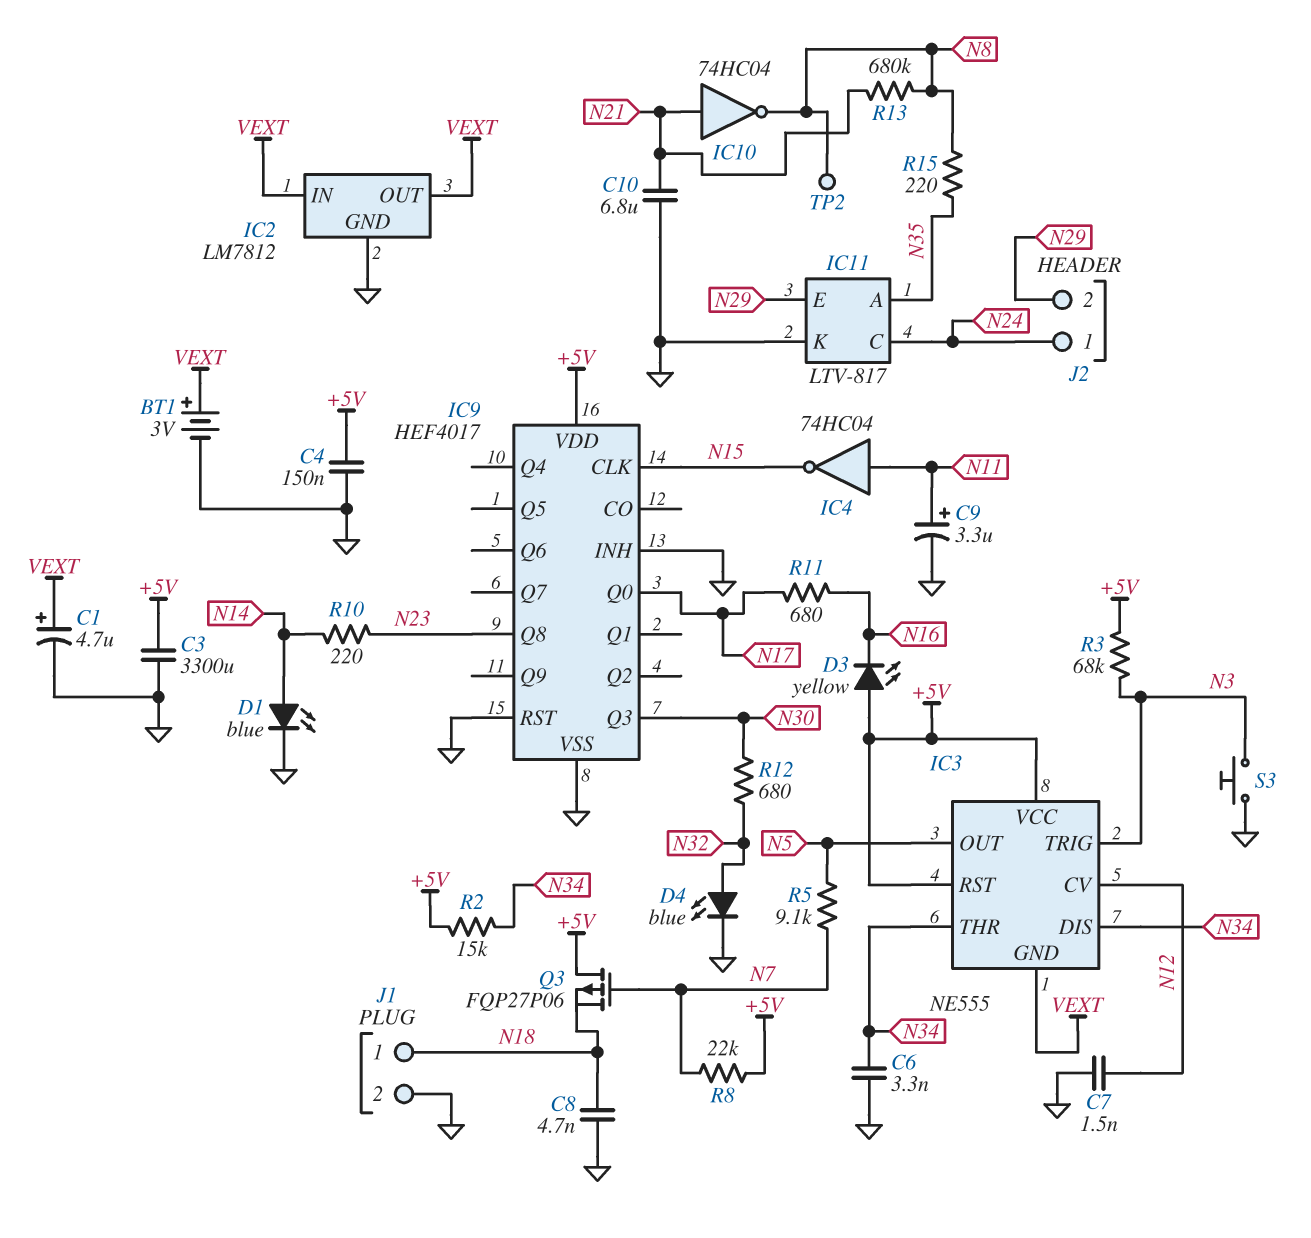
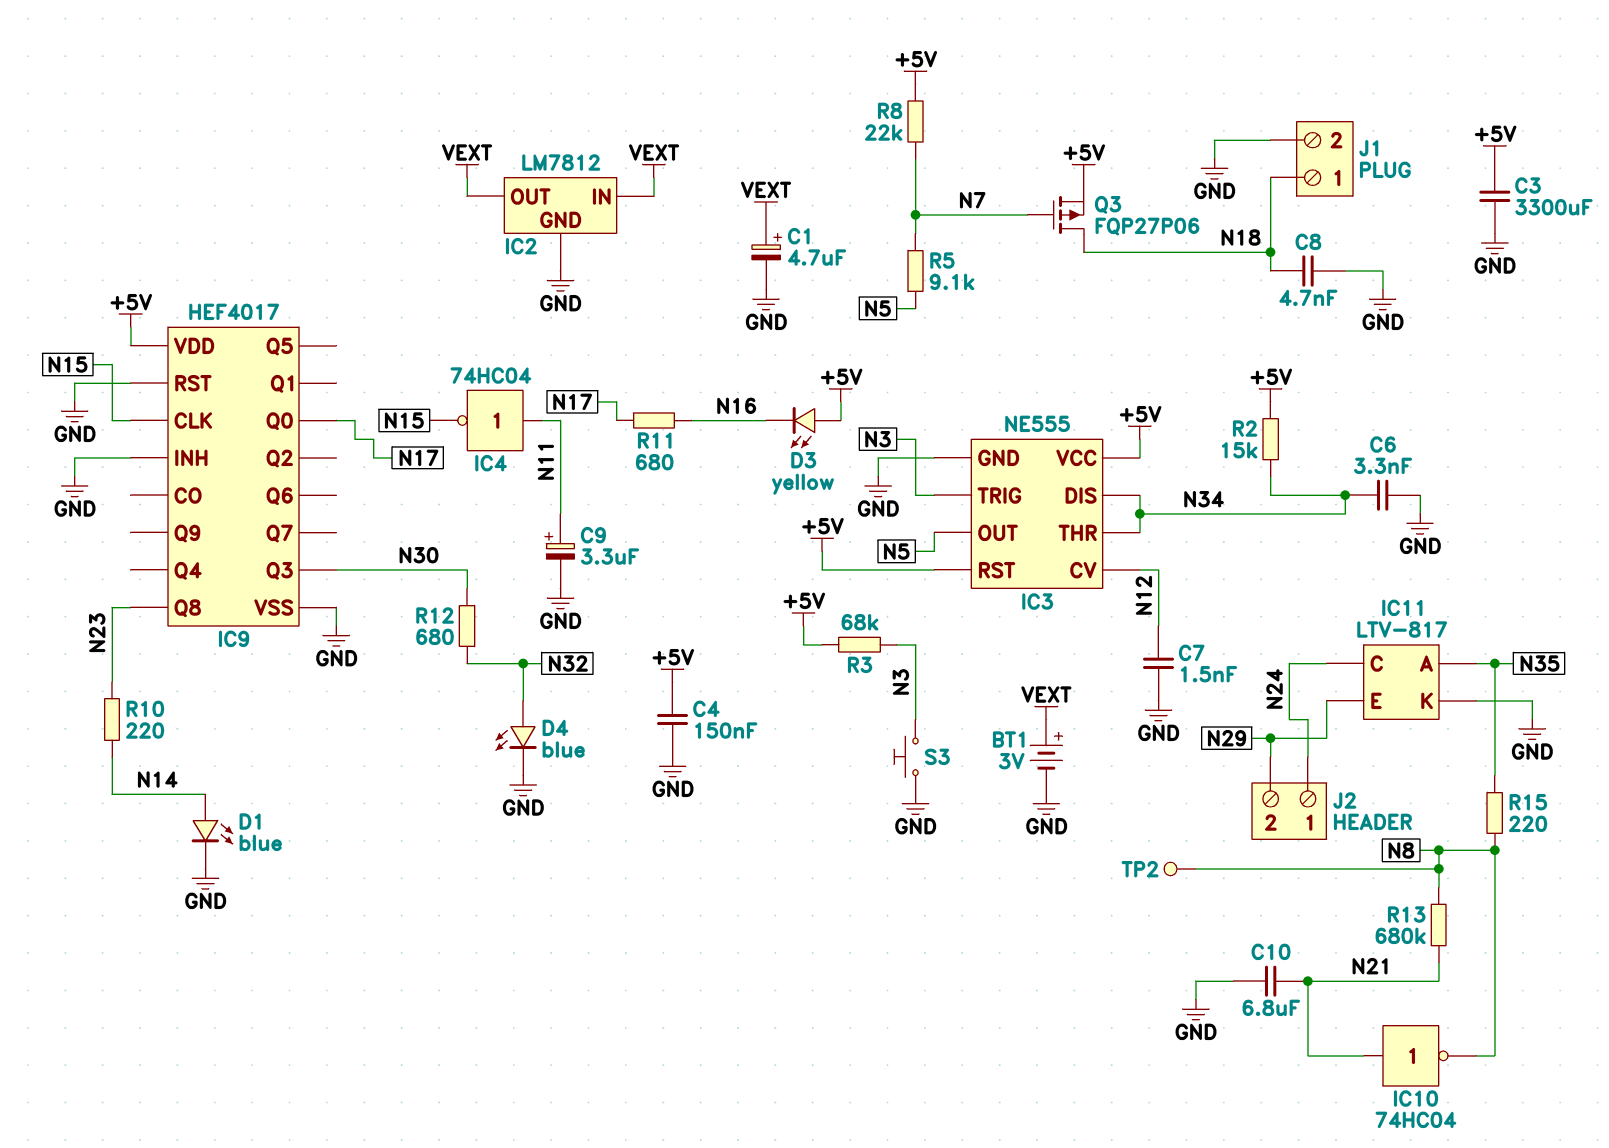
IC3 pin GND: VEXT -> GND
Q3: PMOS FQP27P06 (G N7, D +5V, S N18) -> PMOS FQP27P06 (G N7, D N18, S +5V)

